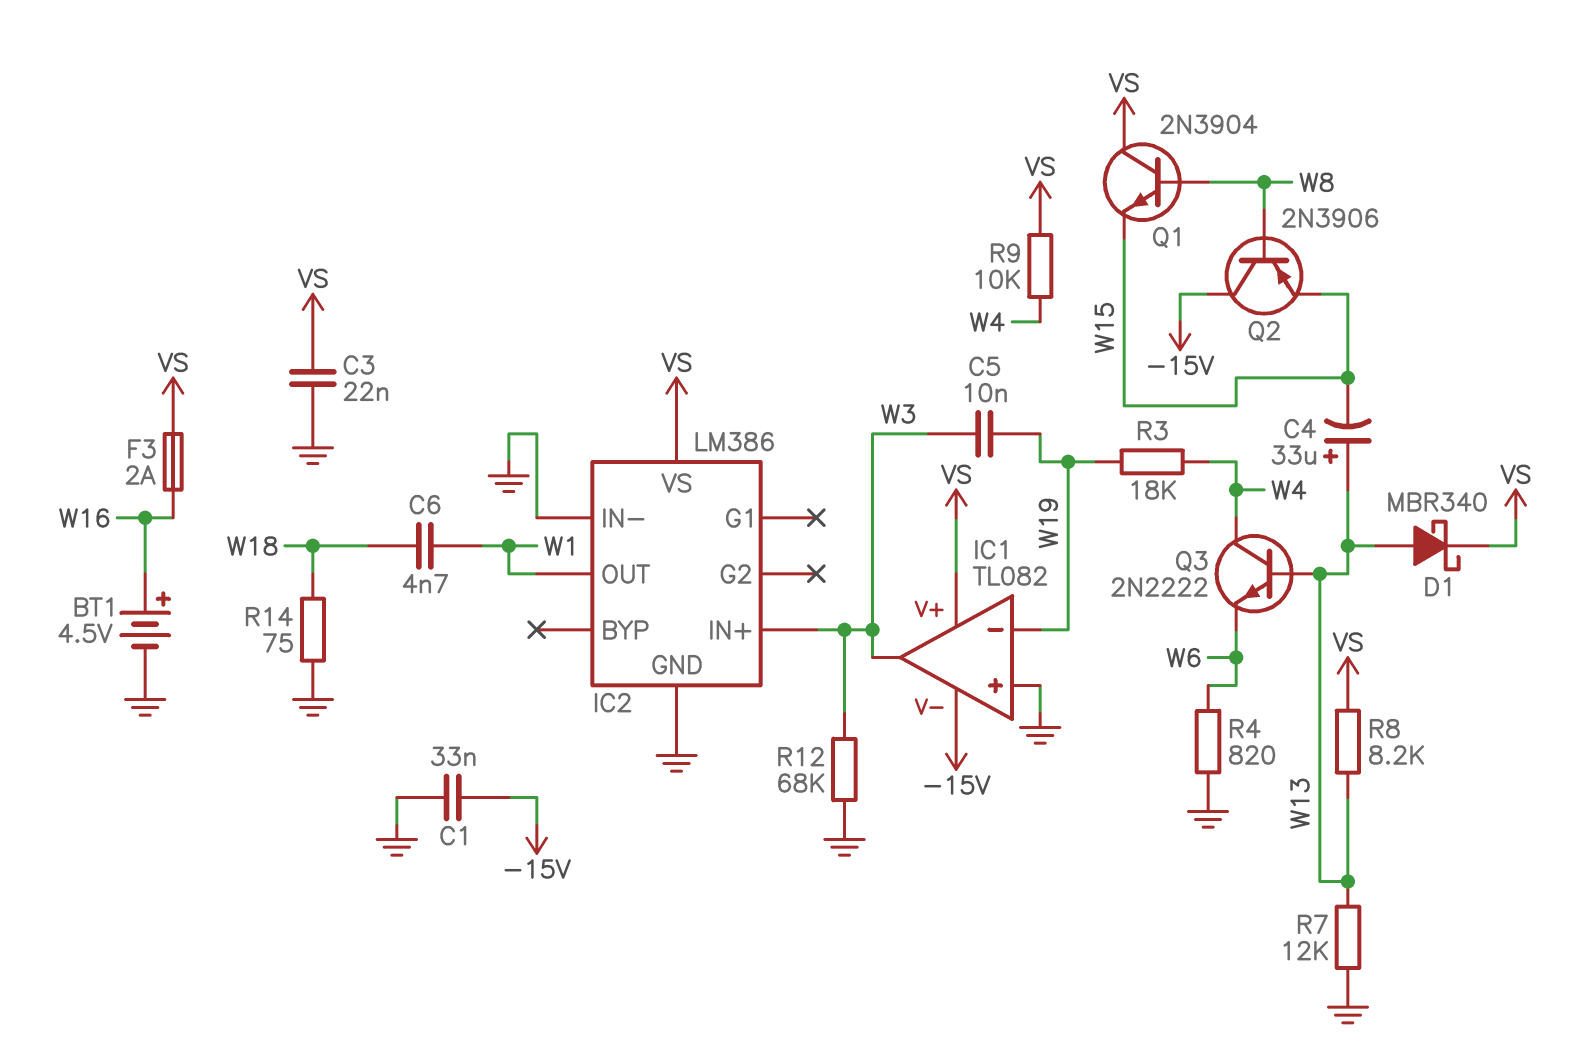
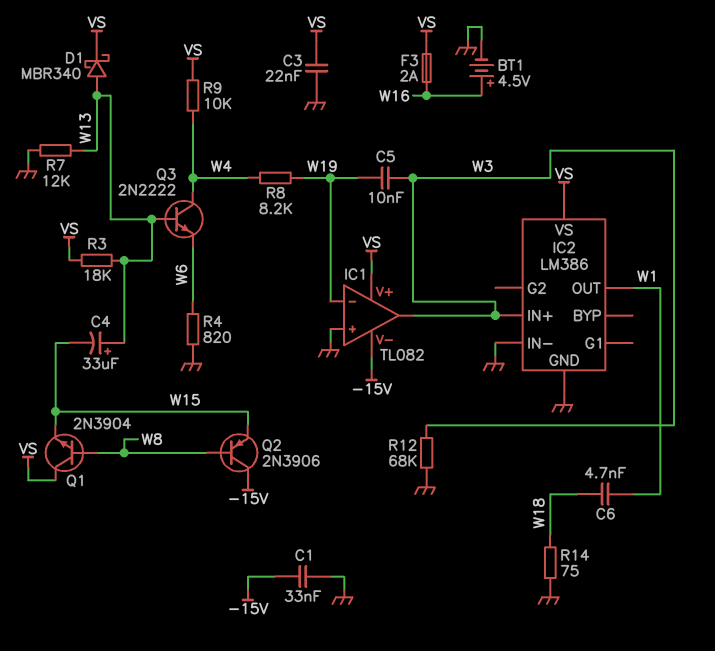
R3: 18k (W4, W19) -> 18k (VS, W13)
R8: 8.2k (VS, W13) -> 8.2k (W4, W19)

